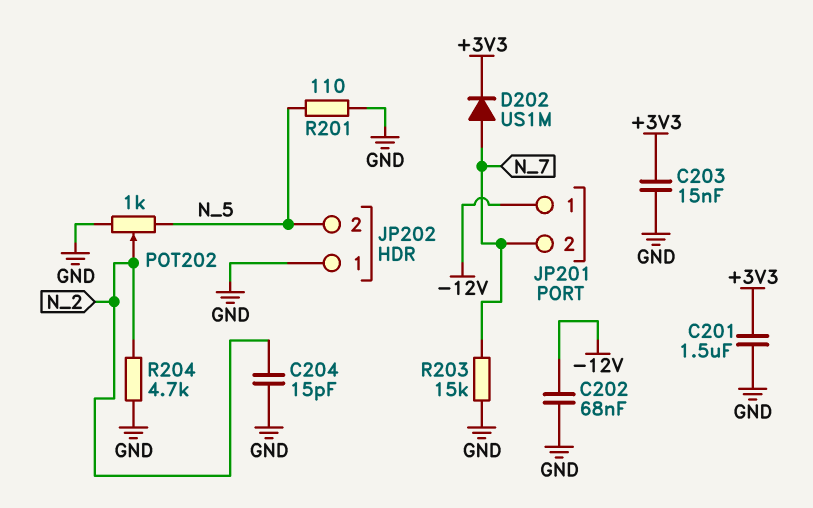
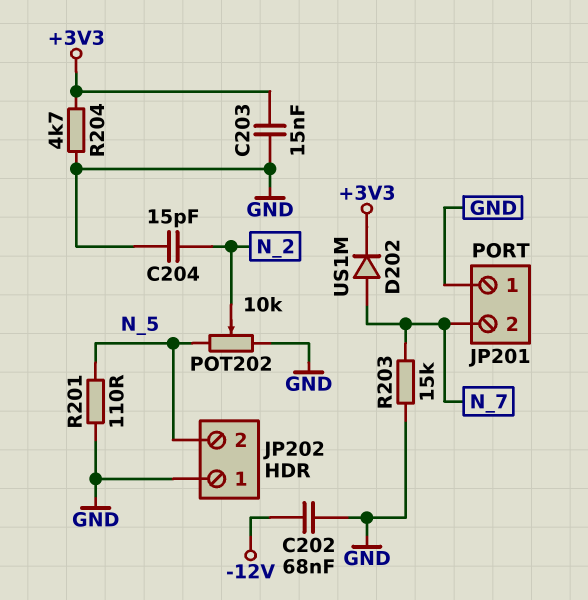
C201: 1.5uF (+3V3, GND) -> none
JP201 pin 1: -12V -> GND
POT202: 1k (GND, N_5, wiper N_2) -> 10k (GND, N_5, wiper N_2)
R204: 4.7k (GND, N_2) -> 4.7k (+3V3, GND)

